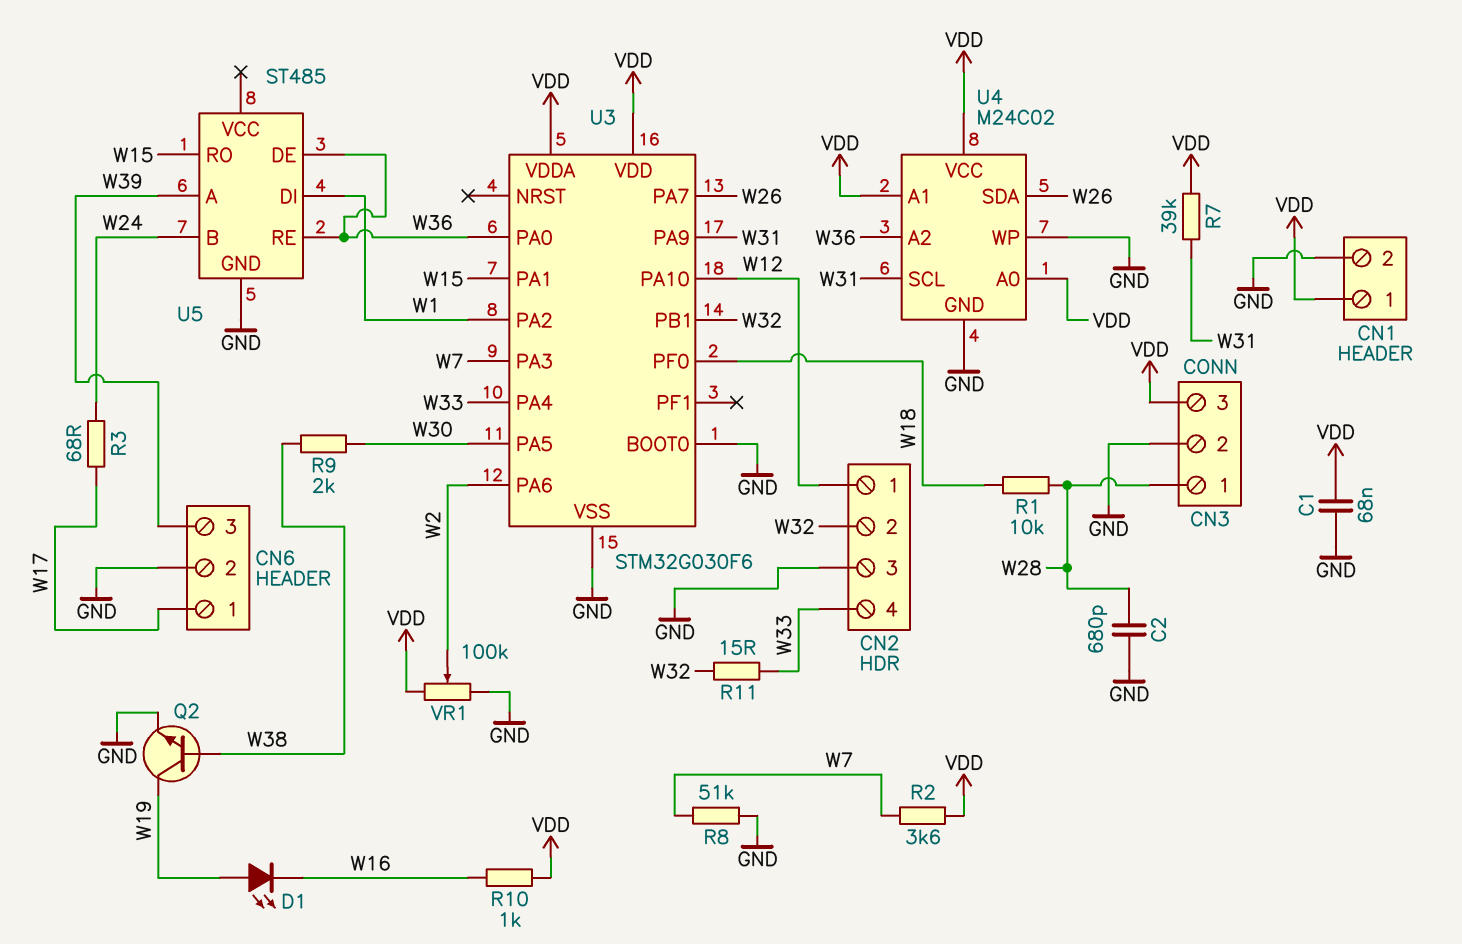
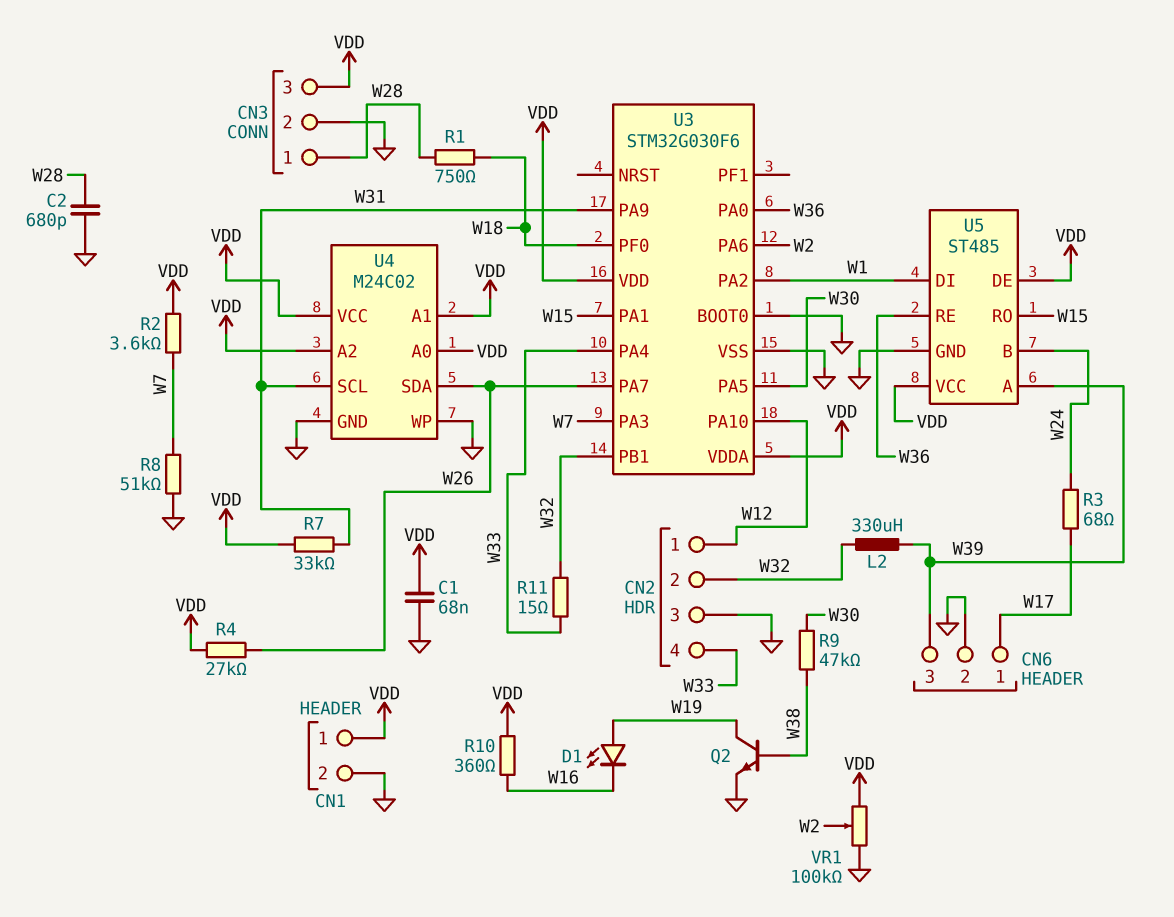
L2: none -> 330uH (W32, W39)
R1: 10k (W18, W28) -> 750 (W18, W28)
R4: none -> 27k (VDD, W26)
R7: 39k (VDD, W31) -> 33k (VDD, W31)
R9: 2k (W30, W38) -> 47k (W30, W38)
R10: 1k (VDD, W16) -> 360 (VDD, W16)
U4 pin A2: W36 -> VDD
U5 pin DE: W36 -> VDD
U5 pin VCC: none -> VDD

